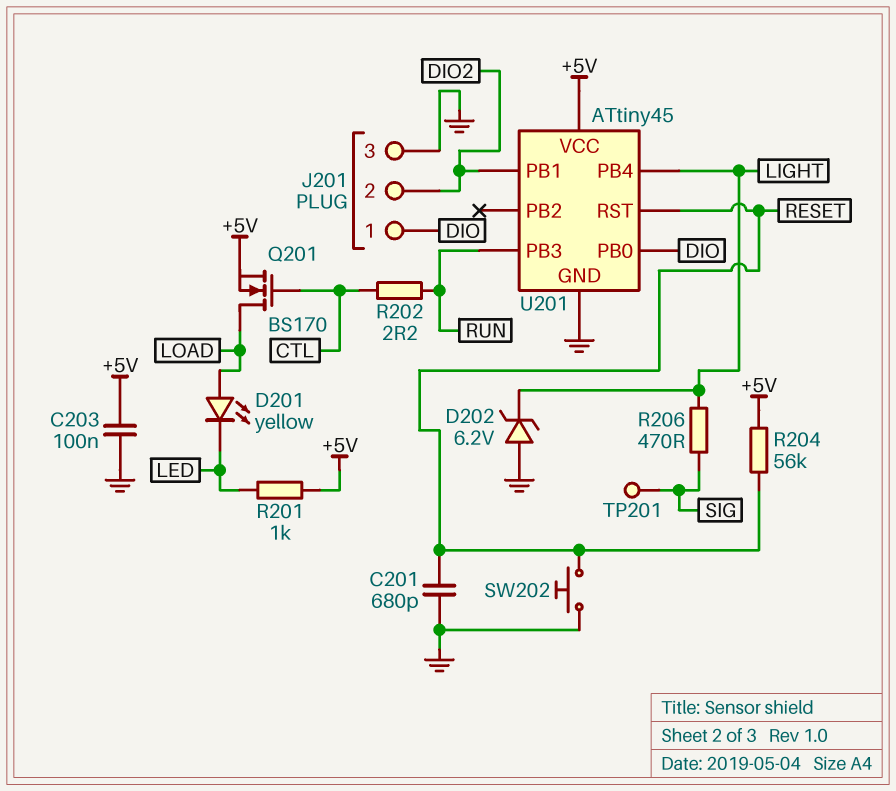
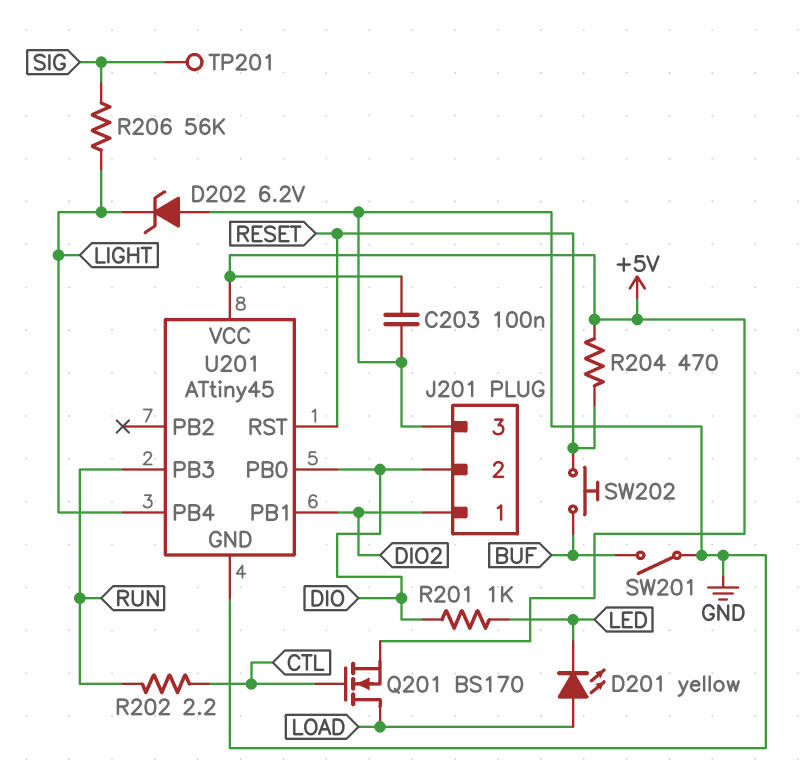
C201: 680pF (GND, RESET) -> none
J201 pin 1: DIO -> DIO2
J201 pin 2: DIO2 -> DIO
R201: 1k (+5V, LED) -> 1k (DIO, LED)
R204: 56k (+5V, RESET) -> 470 (+5V, RESET)
R206: 470 (LIGHT, SIG) -> 56k (LIGHT, SIG)
SW201: none -> switch (BUF, GND)
SW202: button (GND, RESET) -> button (BUF, RESET)

